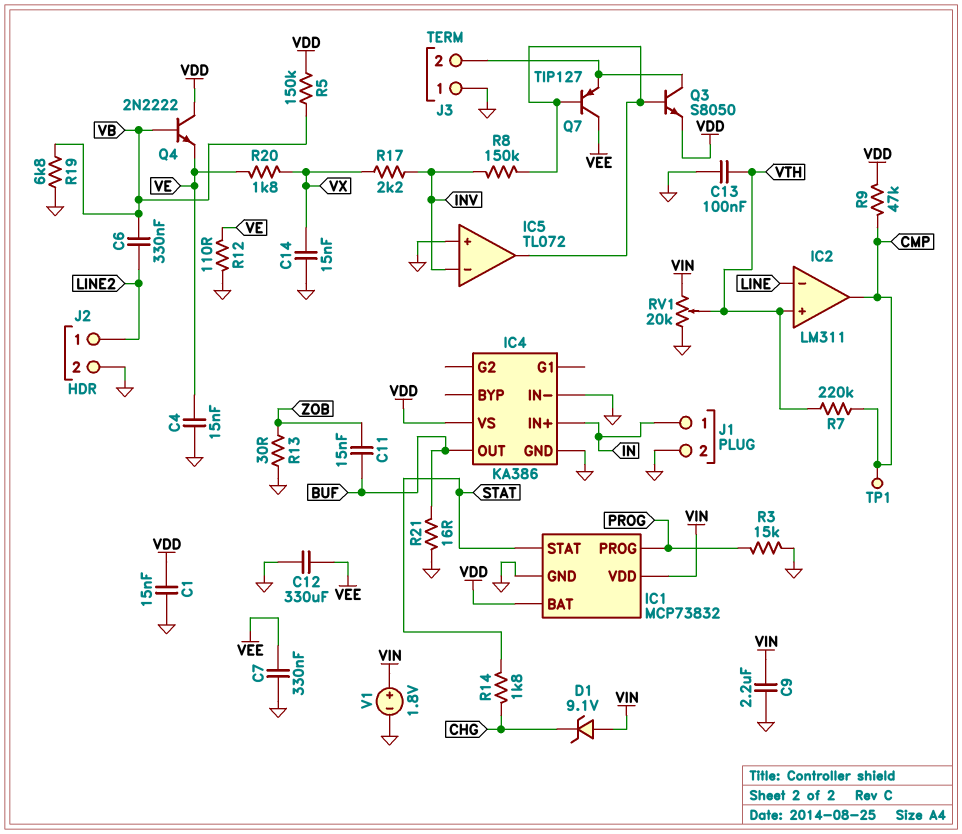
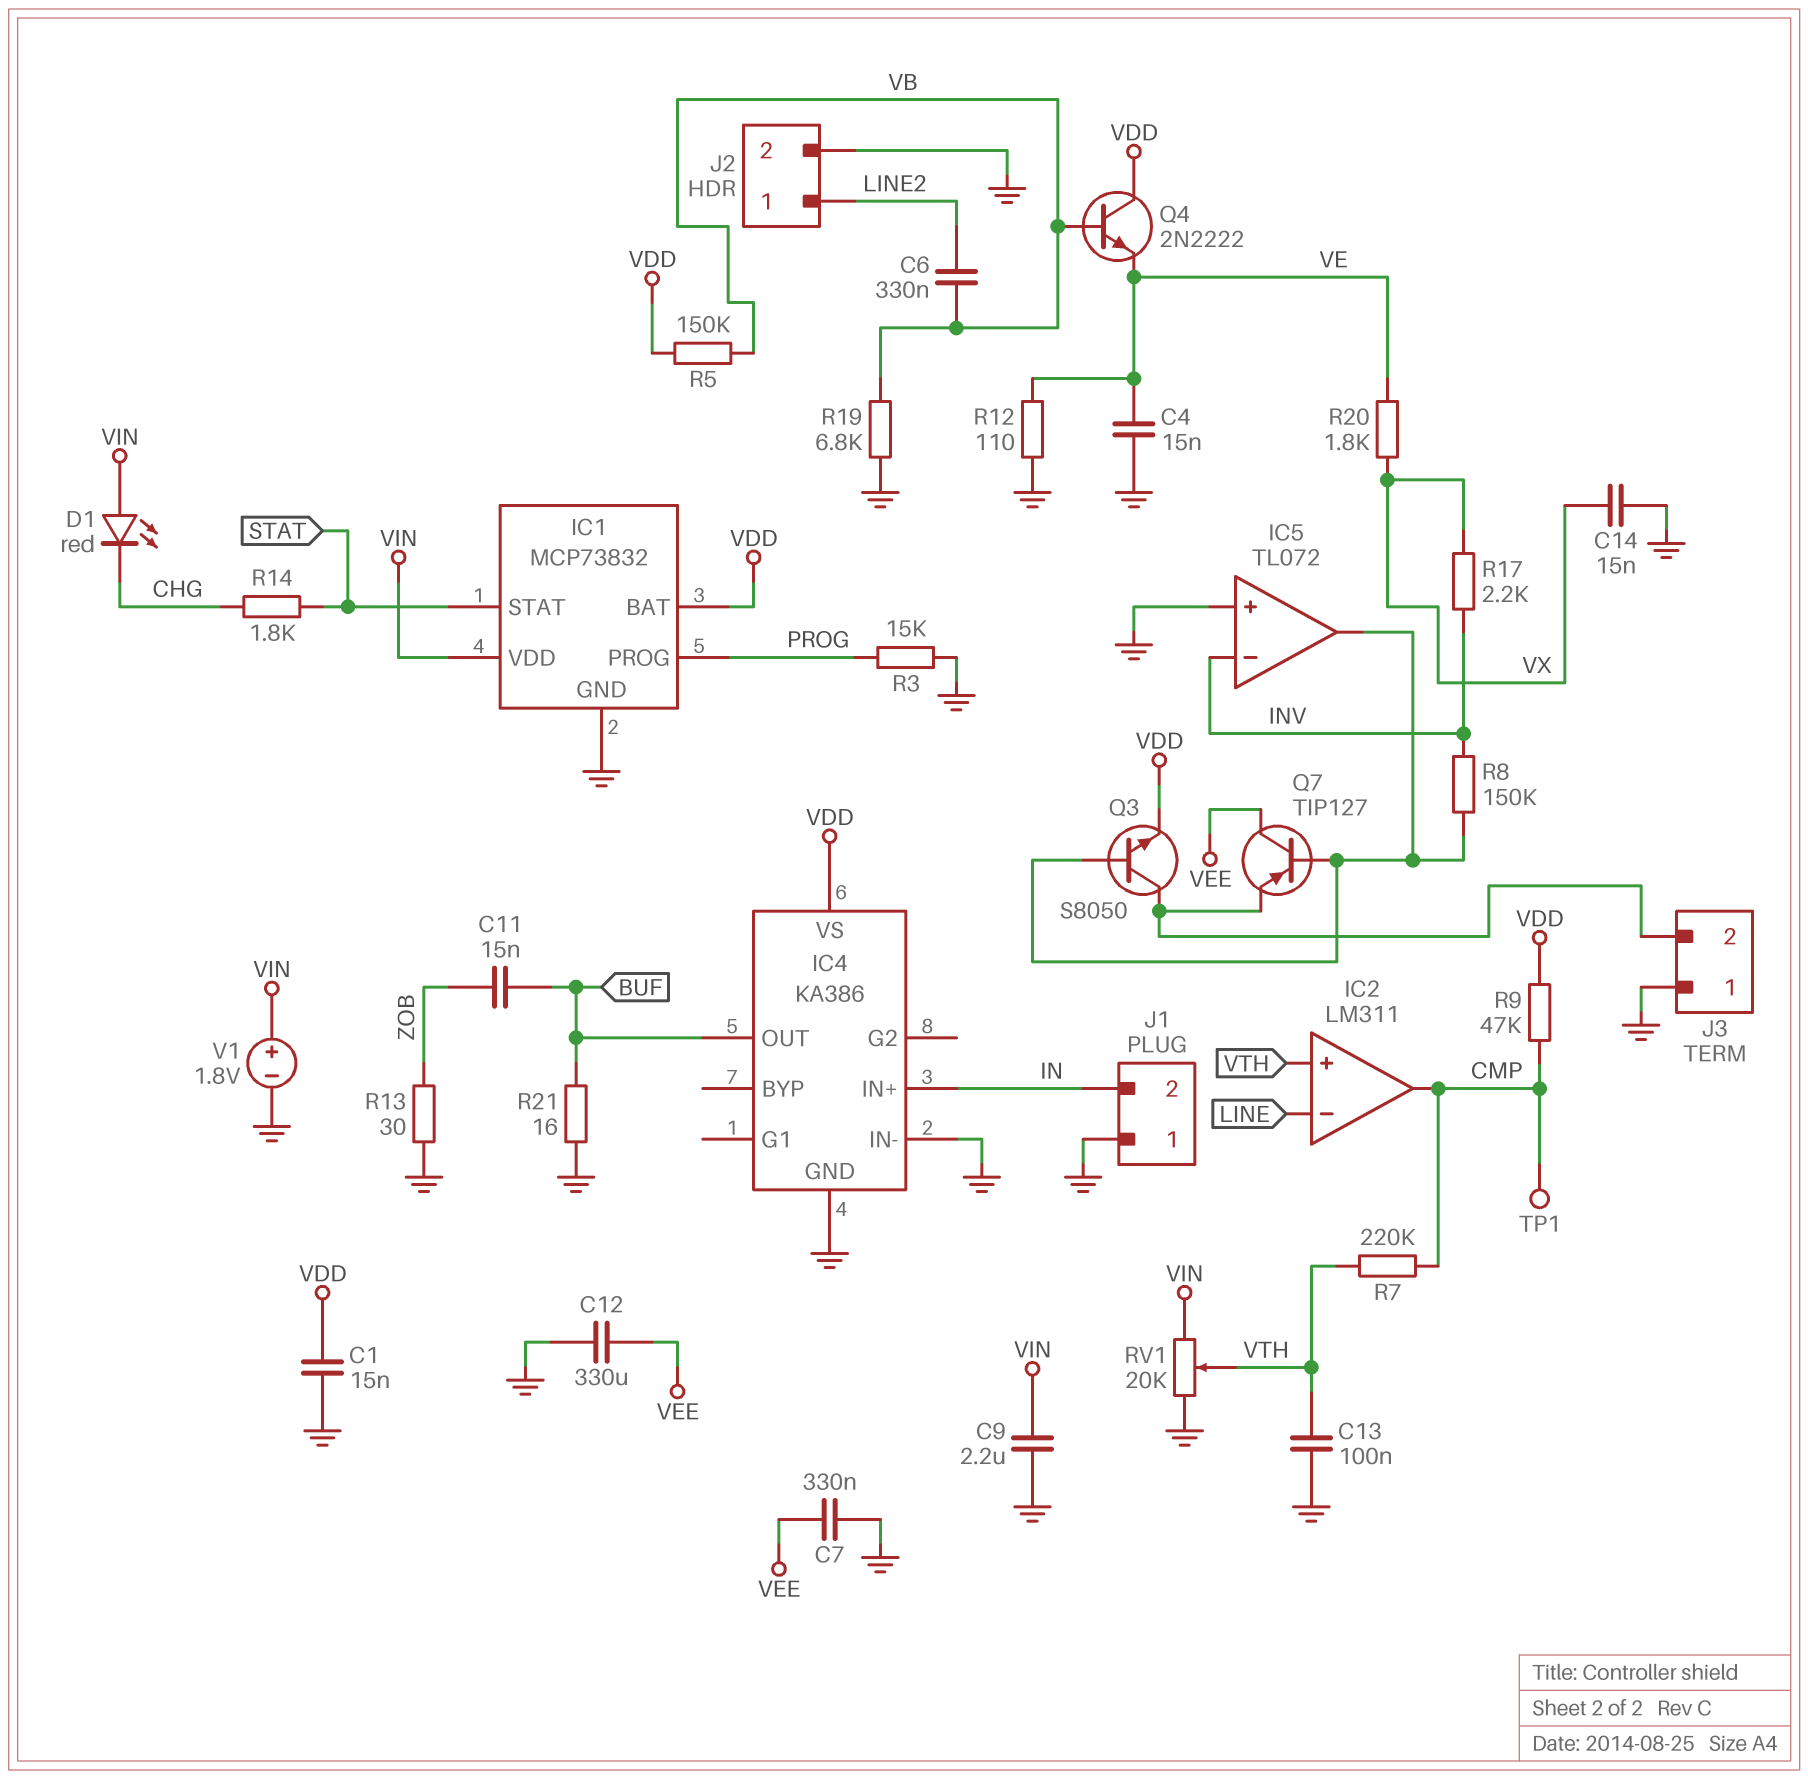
D1: zener 9.1V (A VIN, K CHG) -> LED red (A VIN, K CHG)
J1 pin 1: IN -> GND
J1 pin 2: GND -> IN

